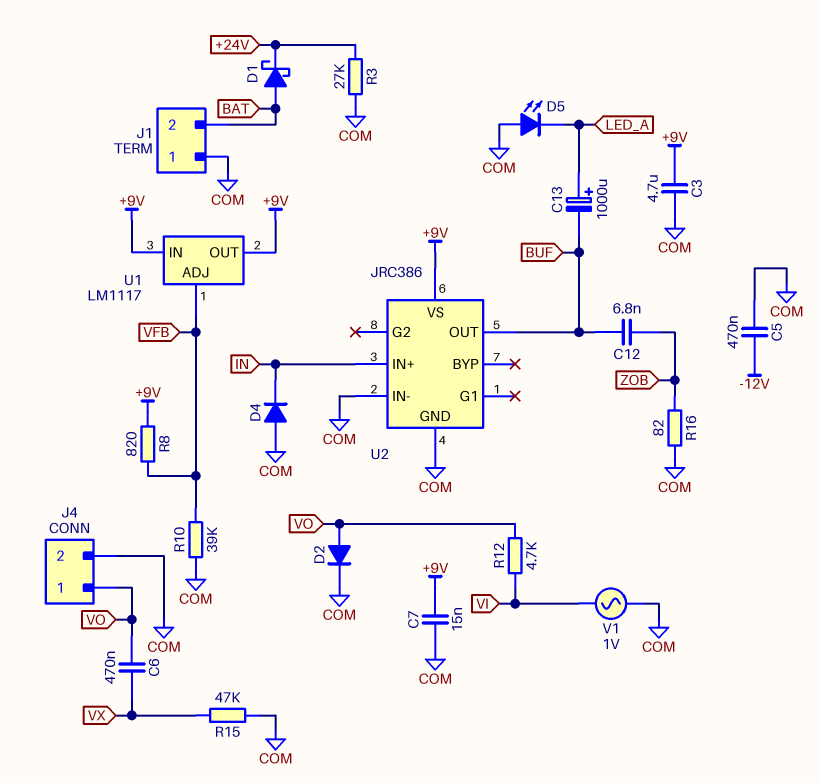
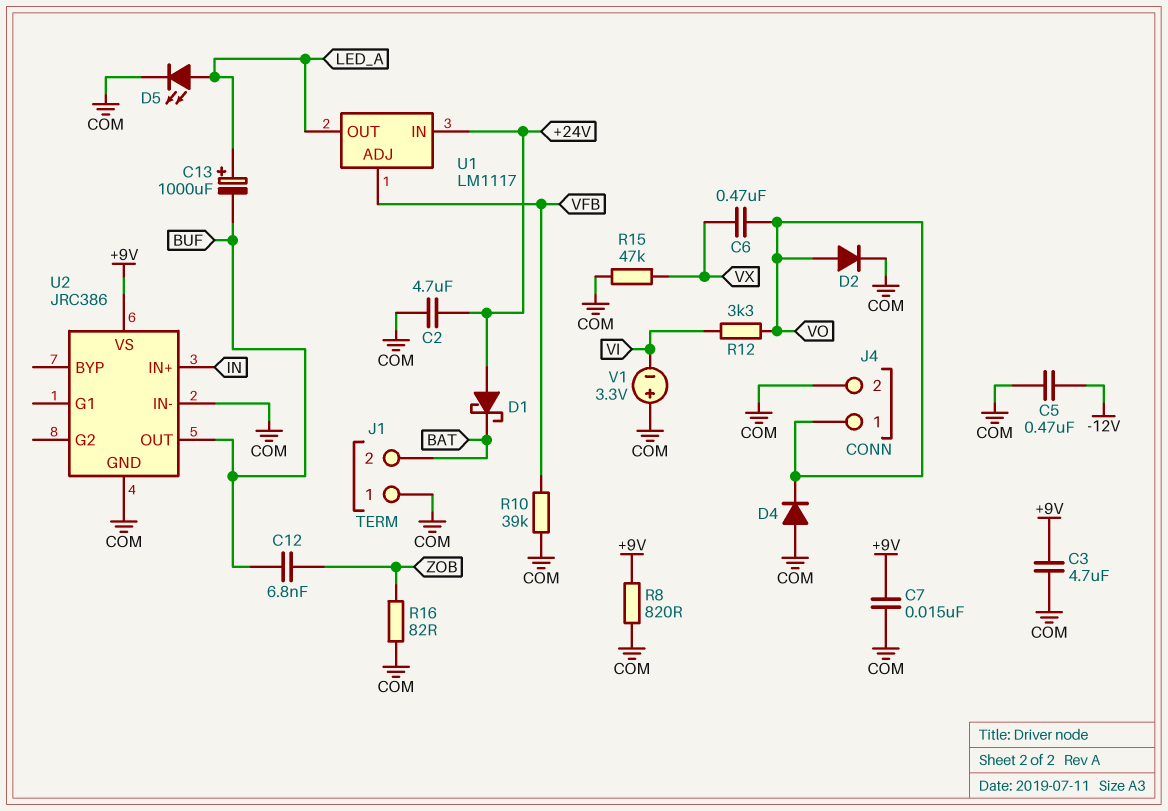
C2: none -> 4.7uF (+24V, COM)
D1: schottky (A BAT, K +24V) -> schottky (A +24V, K BAT)
D4: diode (A COM, K IN) -> diode (A COM, K VO)
D5: LED (A COM, K LED_A) -> LED (A LED_A, K COM)
R3: 27k (+24V, COM) -> none
R8: 820 (+9V, VFB) -> 820 (+9V, COM)
R12: 4.7k (VI, VO) -> 3.3k (VI, VO)
U1 pin IN: +9V -> +24V
U1 pin OUT: +9V -> LED_A
V1: AC 1V (COM, VI) -> 3.3V (plus COM, minus VI)

